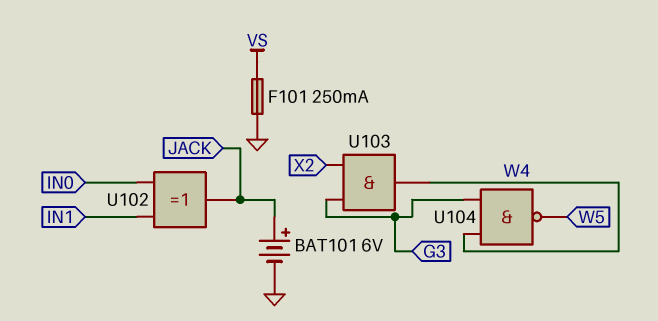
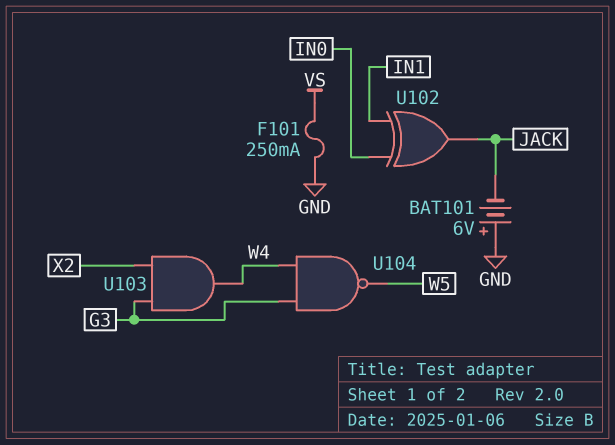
BAT101: 6V (plus JACK, minus GND) -> 6V (plus GND, minus JACK)

